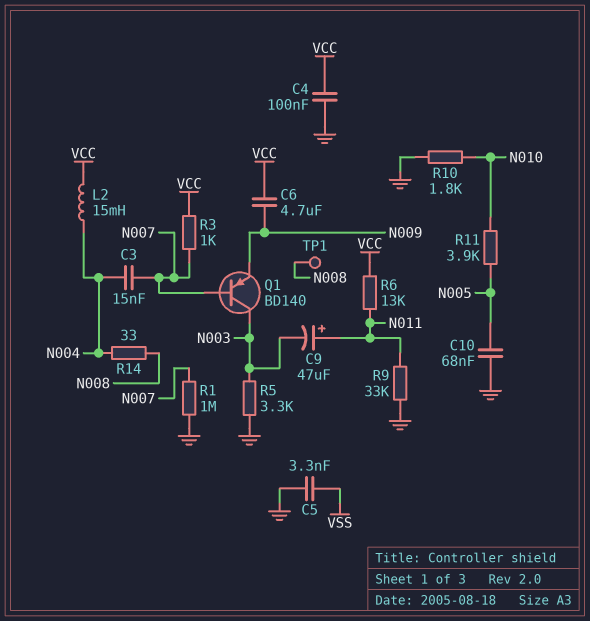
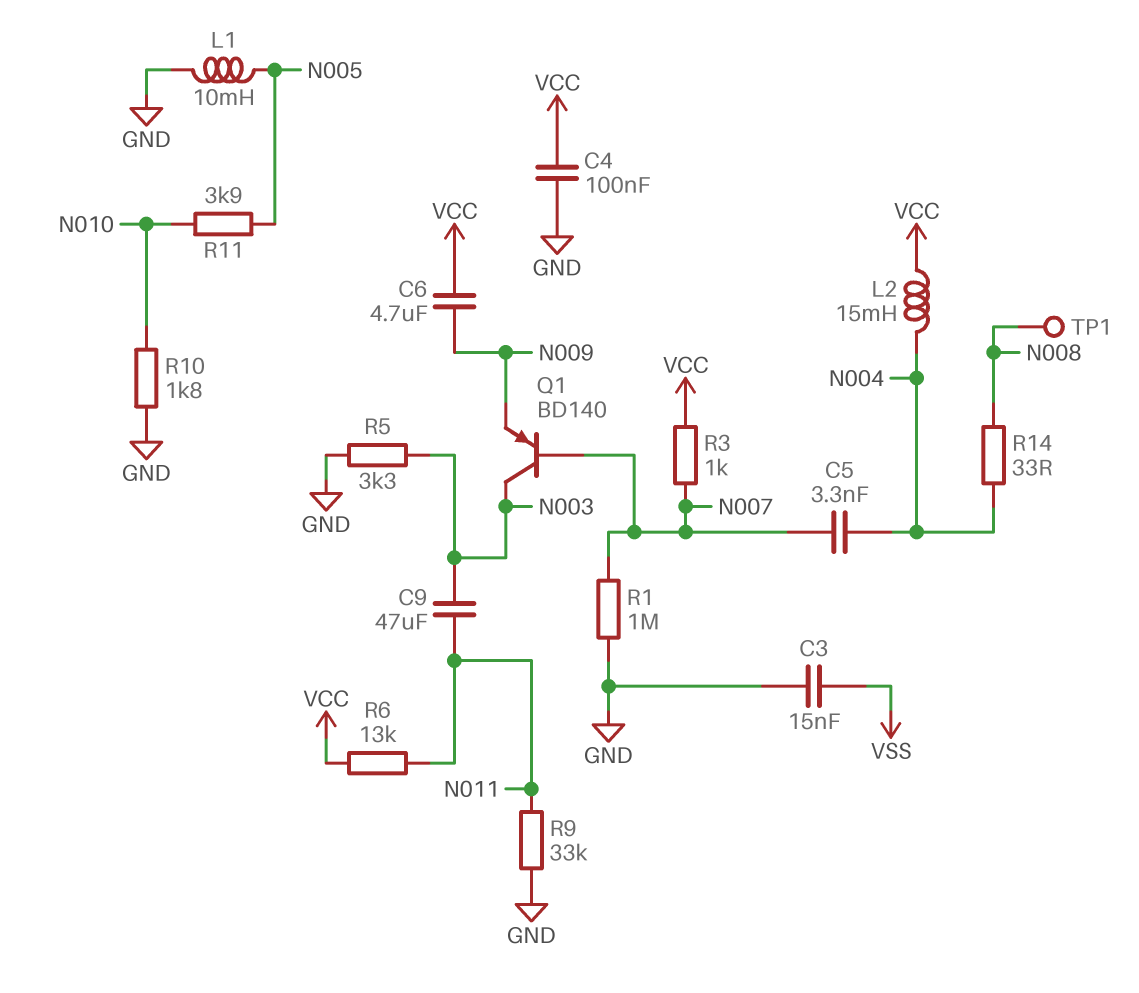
C3: 15nF (N004, N007) -> 15nF (GND, VSS)
C5: 3.3nF (GND, VSS) -> 3.3nF (N004, N007)
C9: 47uF (plus N011, minus N003) -> 47uF (N003, N011)
C10: 68nF (GND, N005) -> none
L1: none -> 10mH (GND, N005)

